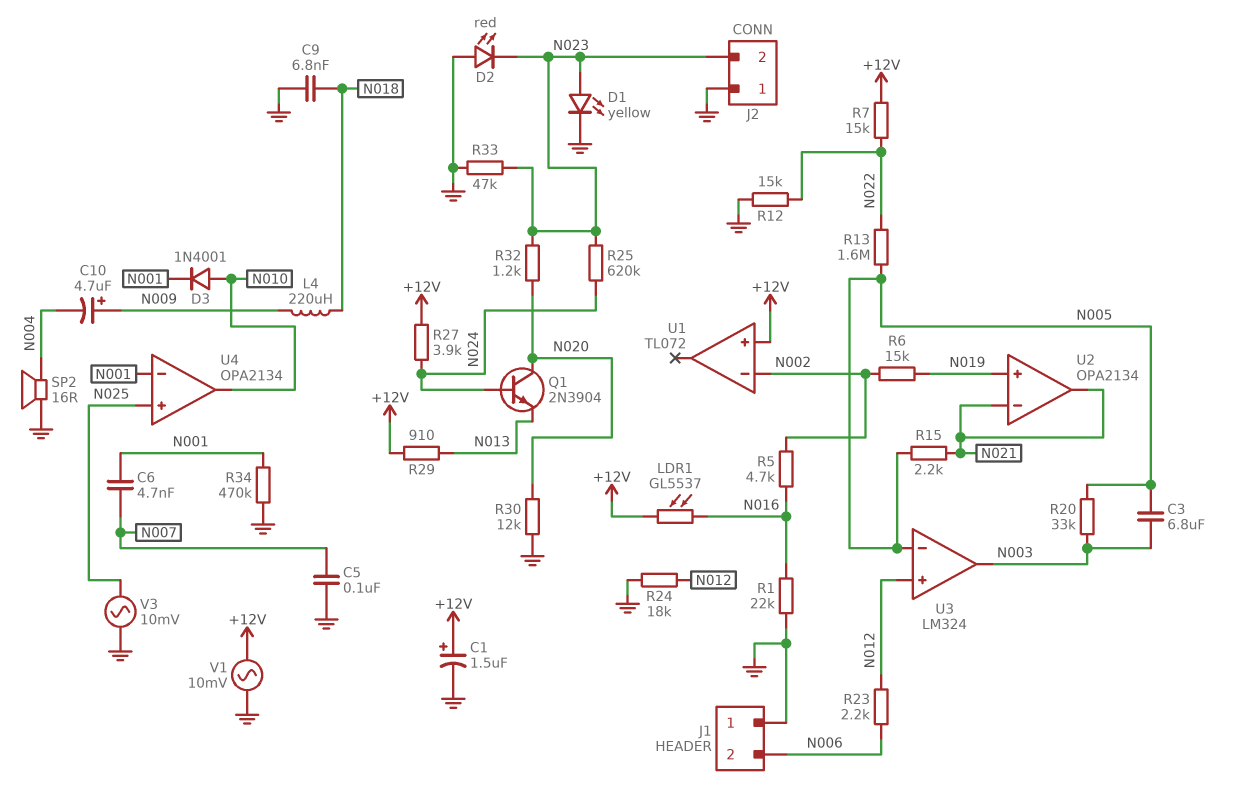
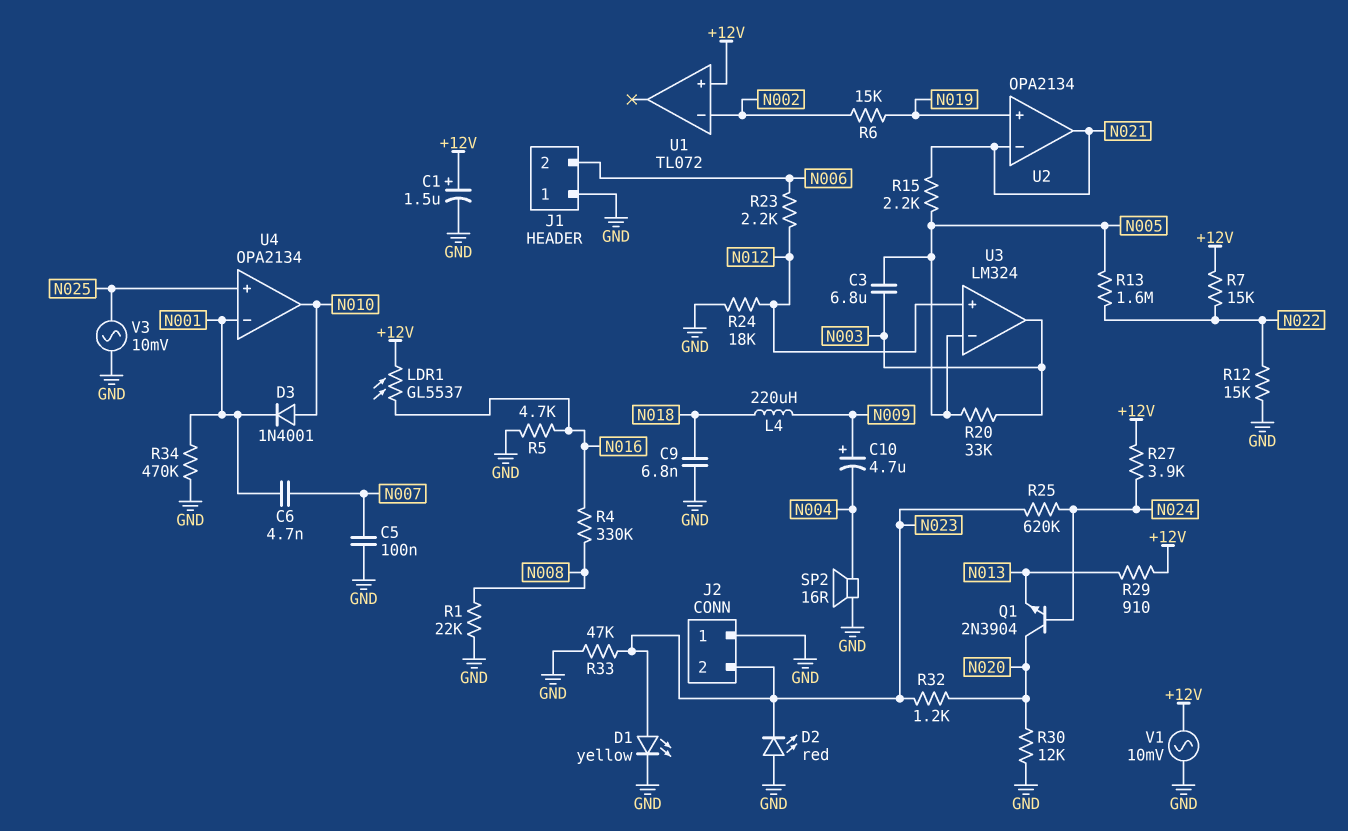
R1: 22k (GND, N016) -> 22k (GND, N008)
R4: none -> 330k (N008, N016)
R5: 4.7k (N002, N016) -> 4.7k (GND, N016)

